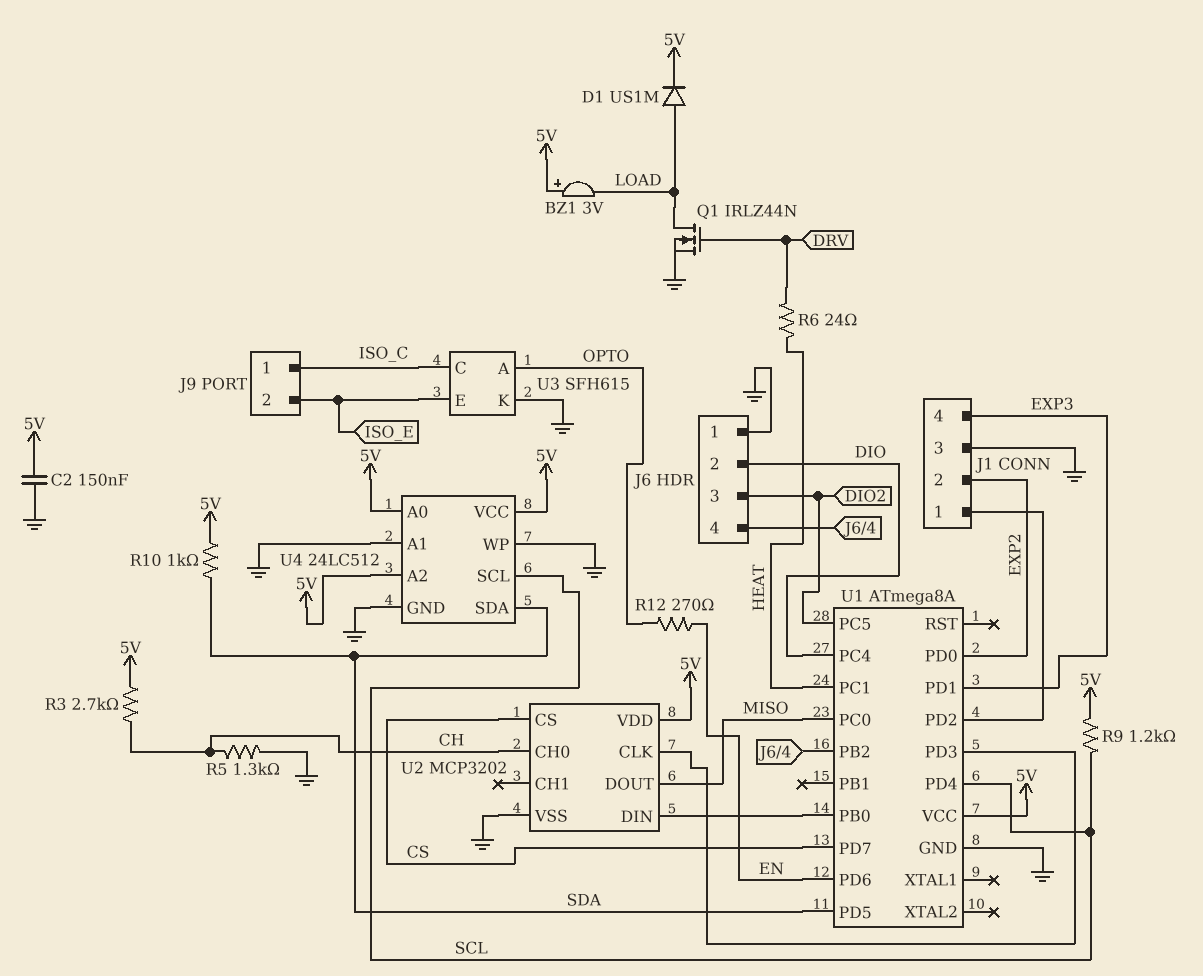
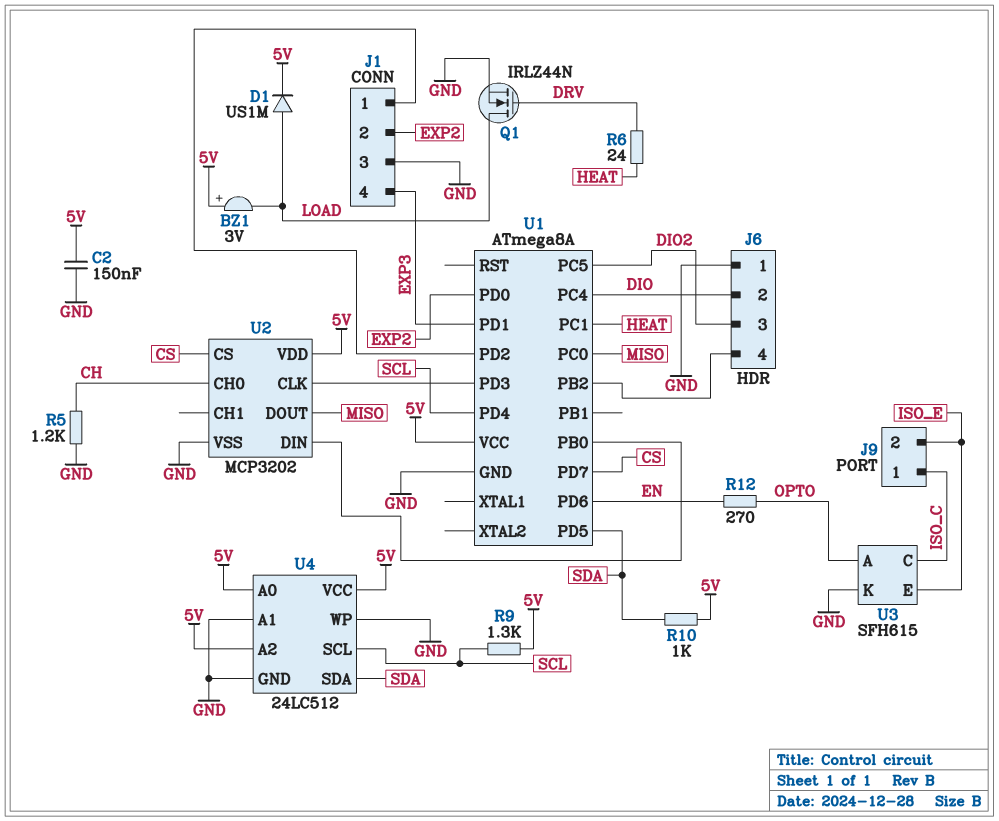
R3: 2.7k (5V, CH) -> none
R5: 1.3k (CH, GND) -> 1.2k (CH, GND)
R9: 1.2k (5V, SCL) -> 1.3k (5V, SCL)

